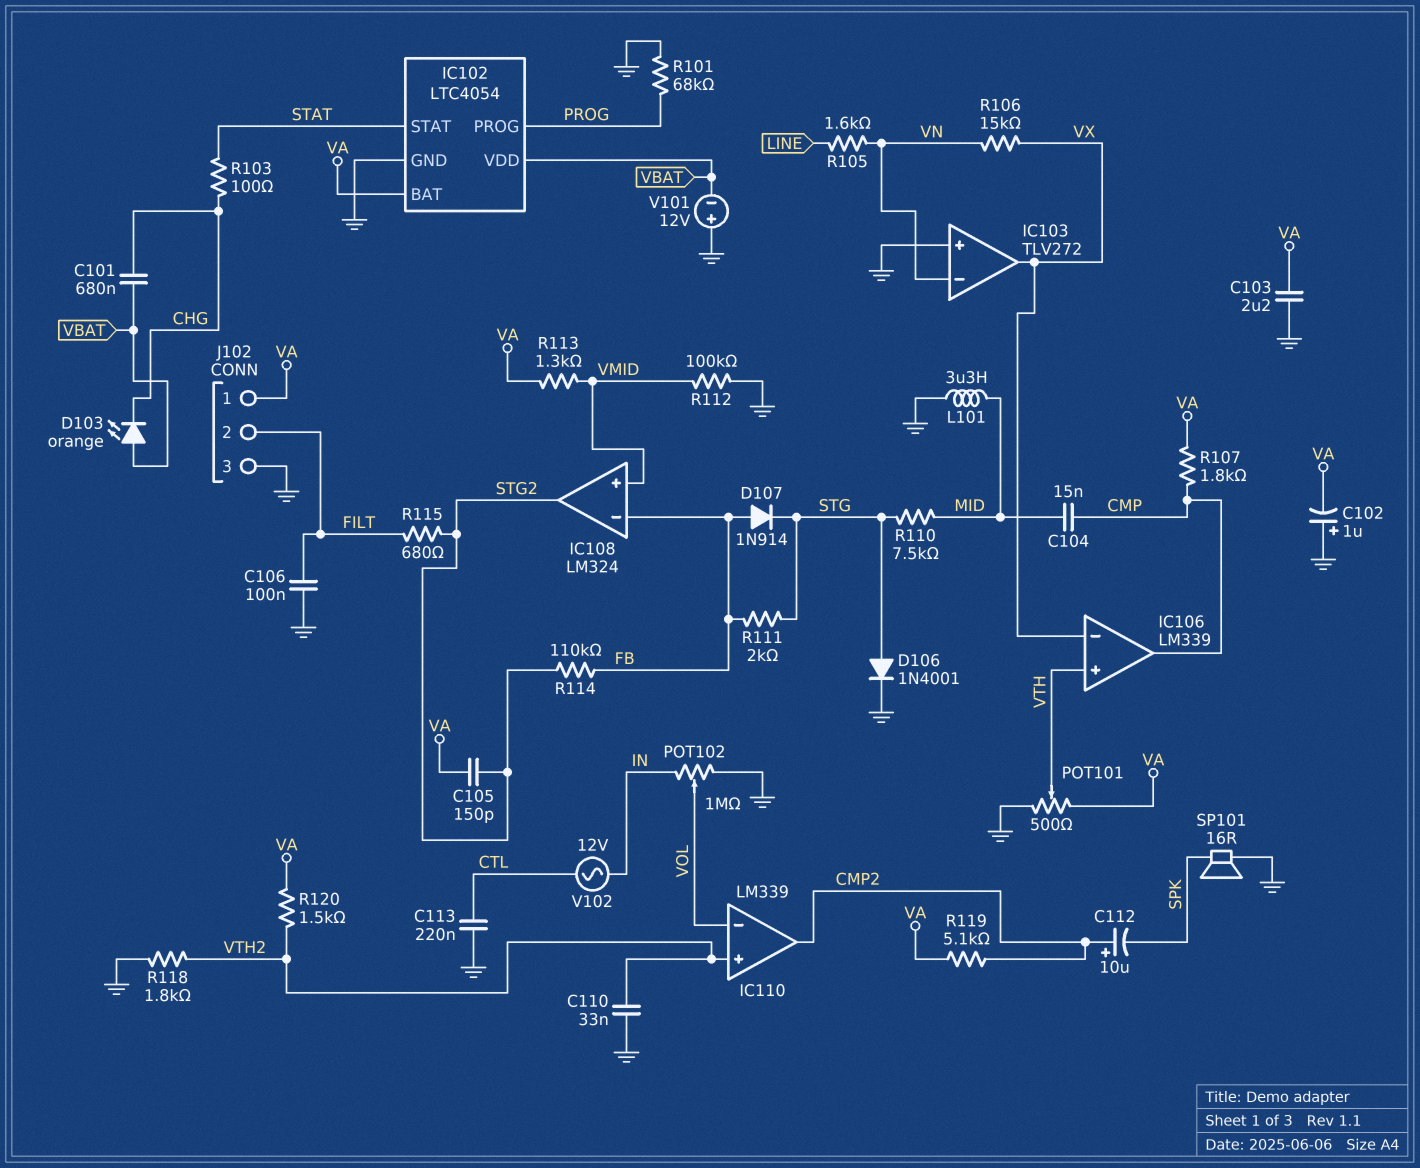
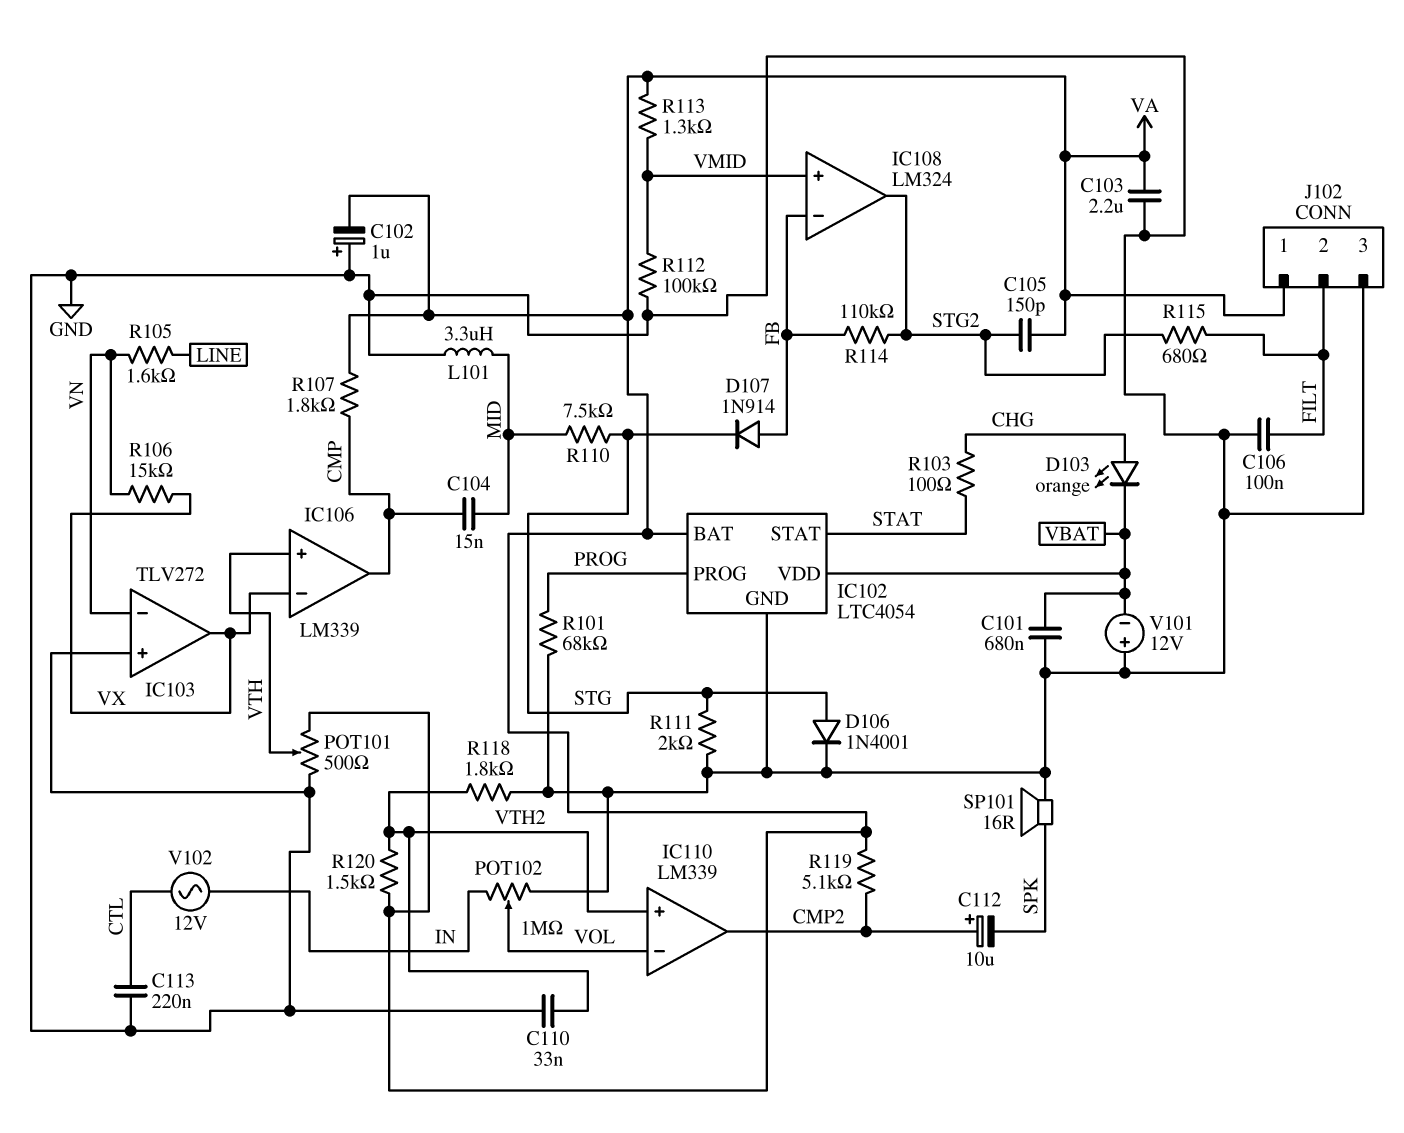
C101: 680nF (CHG, VBAT) -> 680nF (GND, VBAT)
D103: LED orange (A VBAT, K CHG) -> LED orange (A CHG, K VBAT)
R111: 2k (FB, STG) -> 2k (GND, STG)

